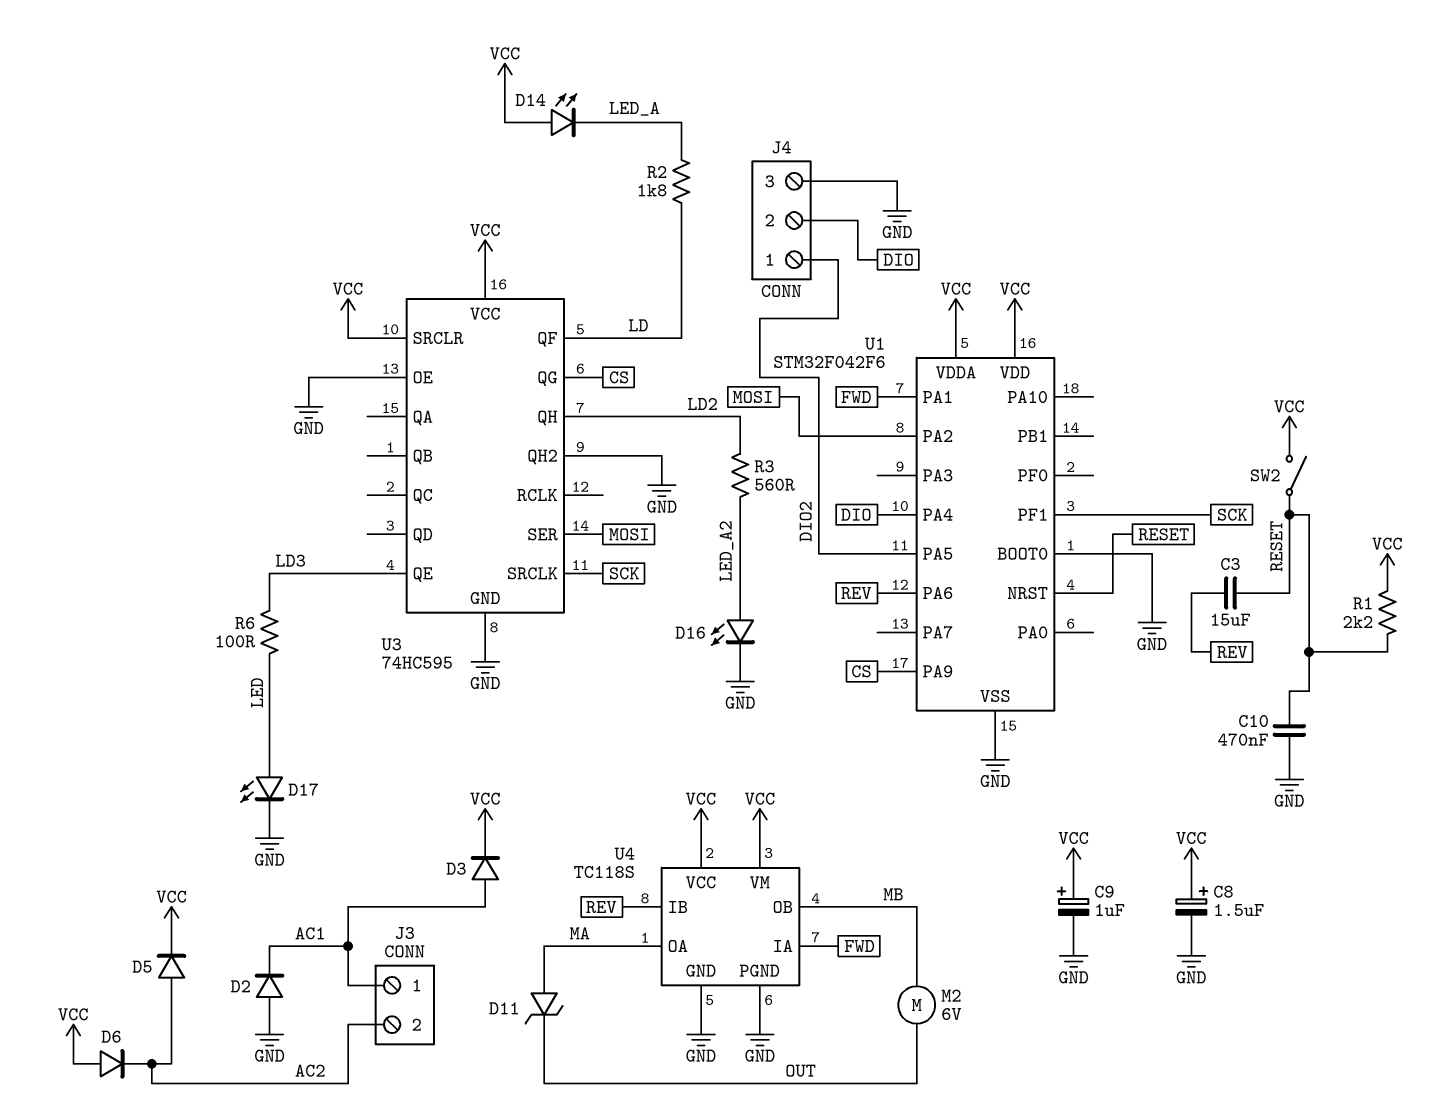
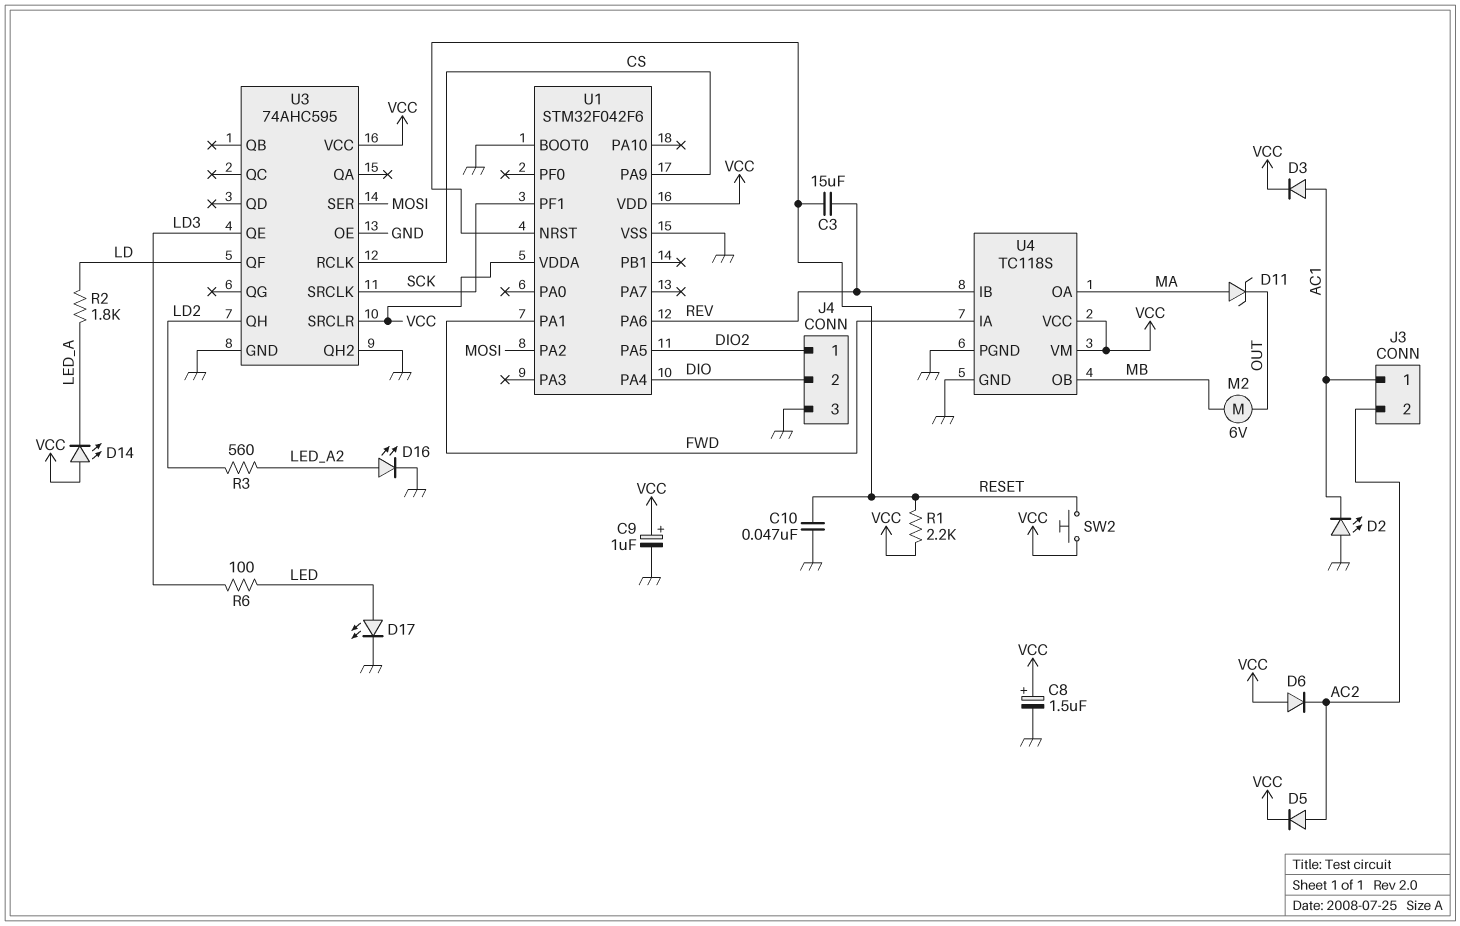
C10: 470nF (GND, RESET) -> 47nF (GND, RESET)
D2: diode (A GND, K AC1) -> LED (A GND, K AC1)
SW2: switch (RESET, VCC) -> button (RESET, VCC)
U3: 74HC595 -> 74AHC595
U3 pin QG: CS -> none
U3 pin RCLK: none -> CS

